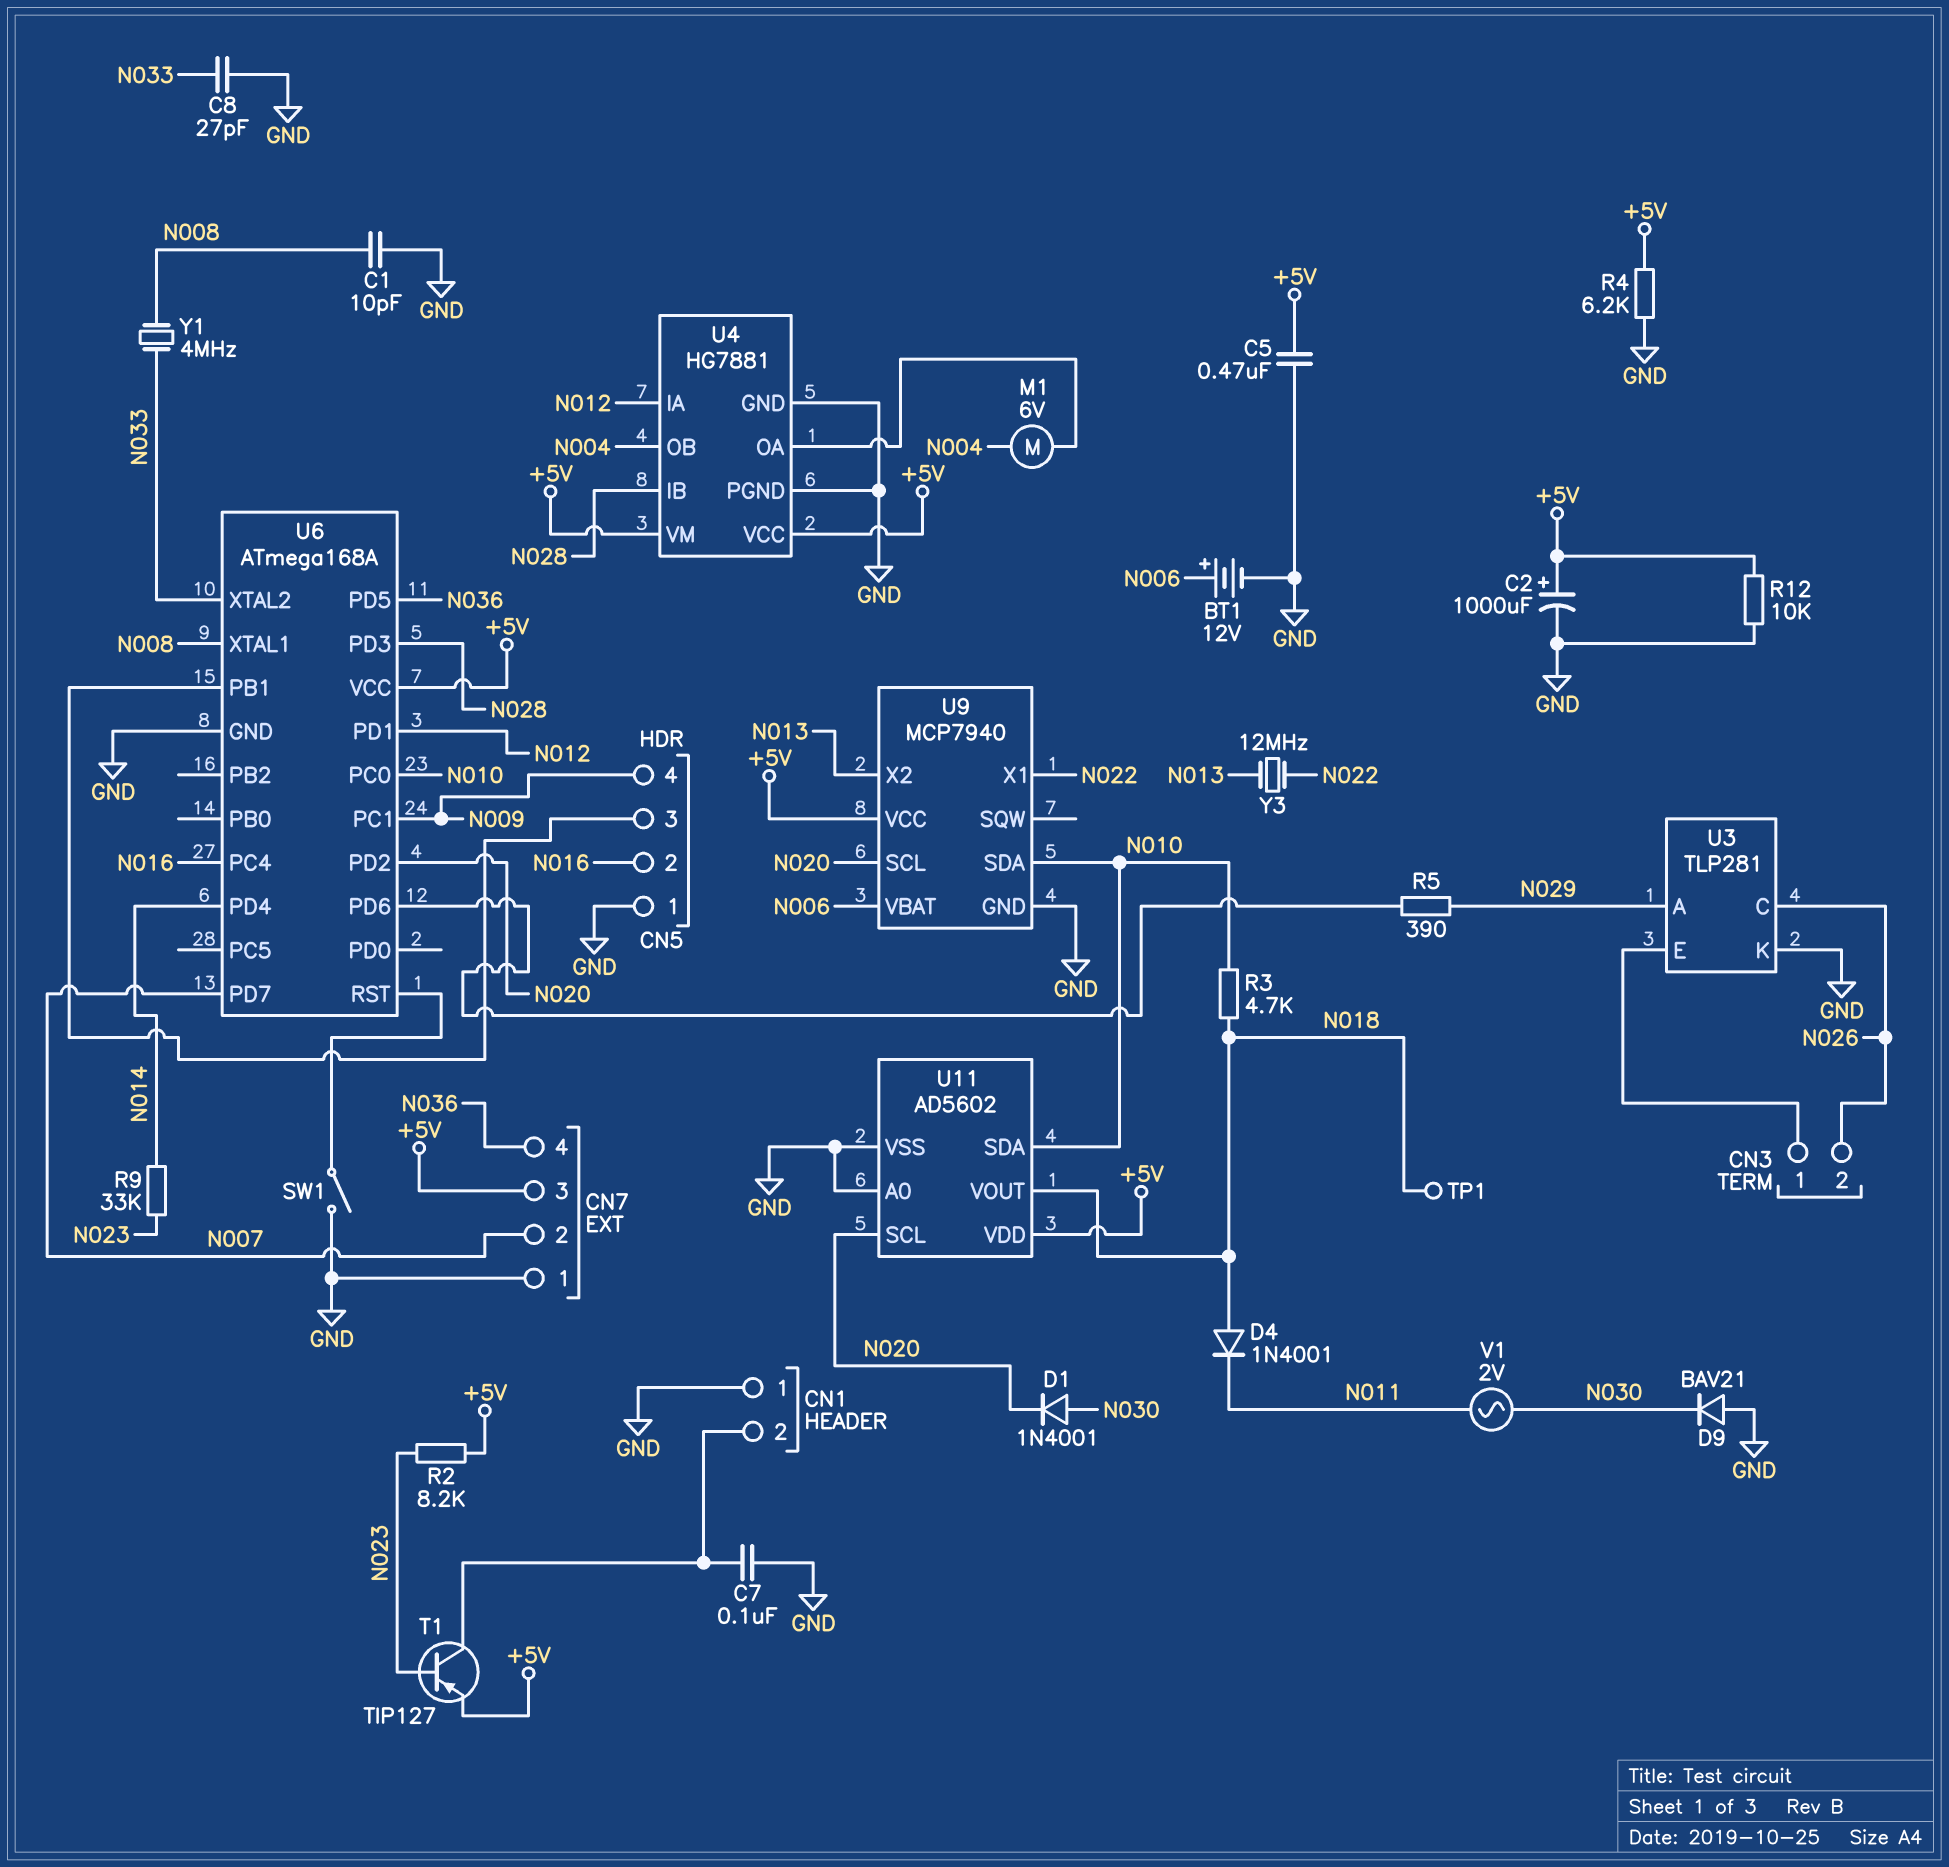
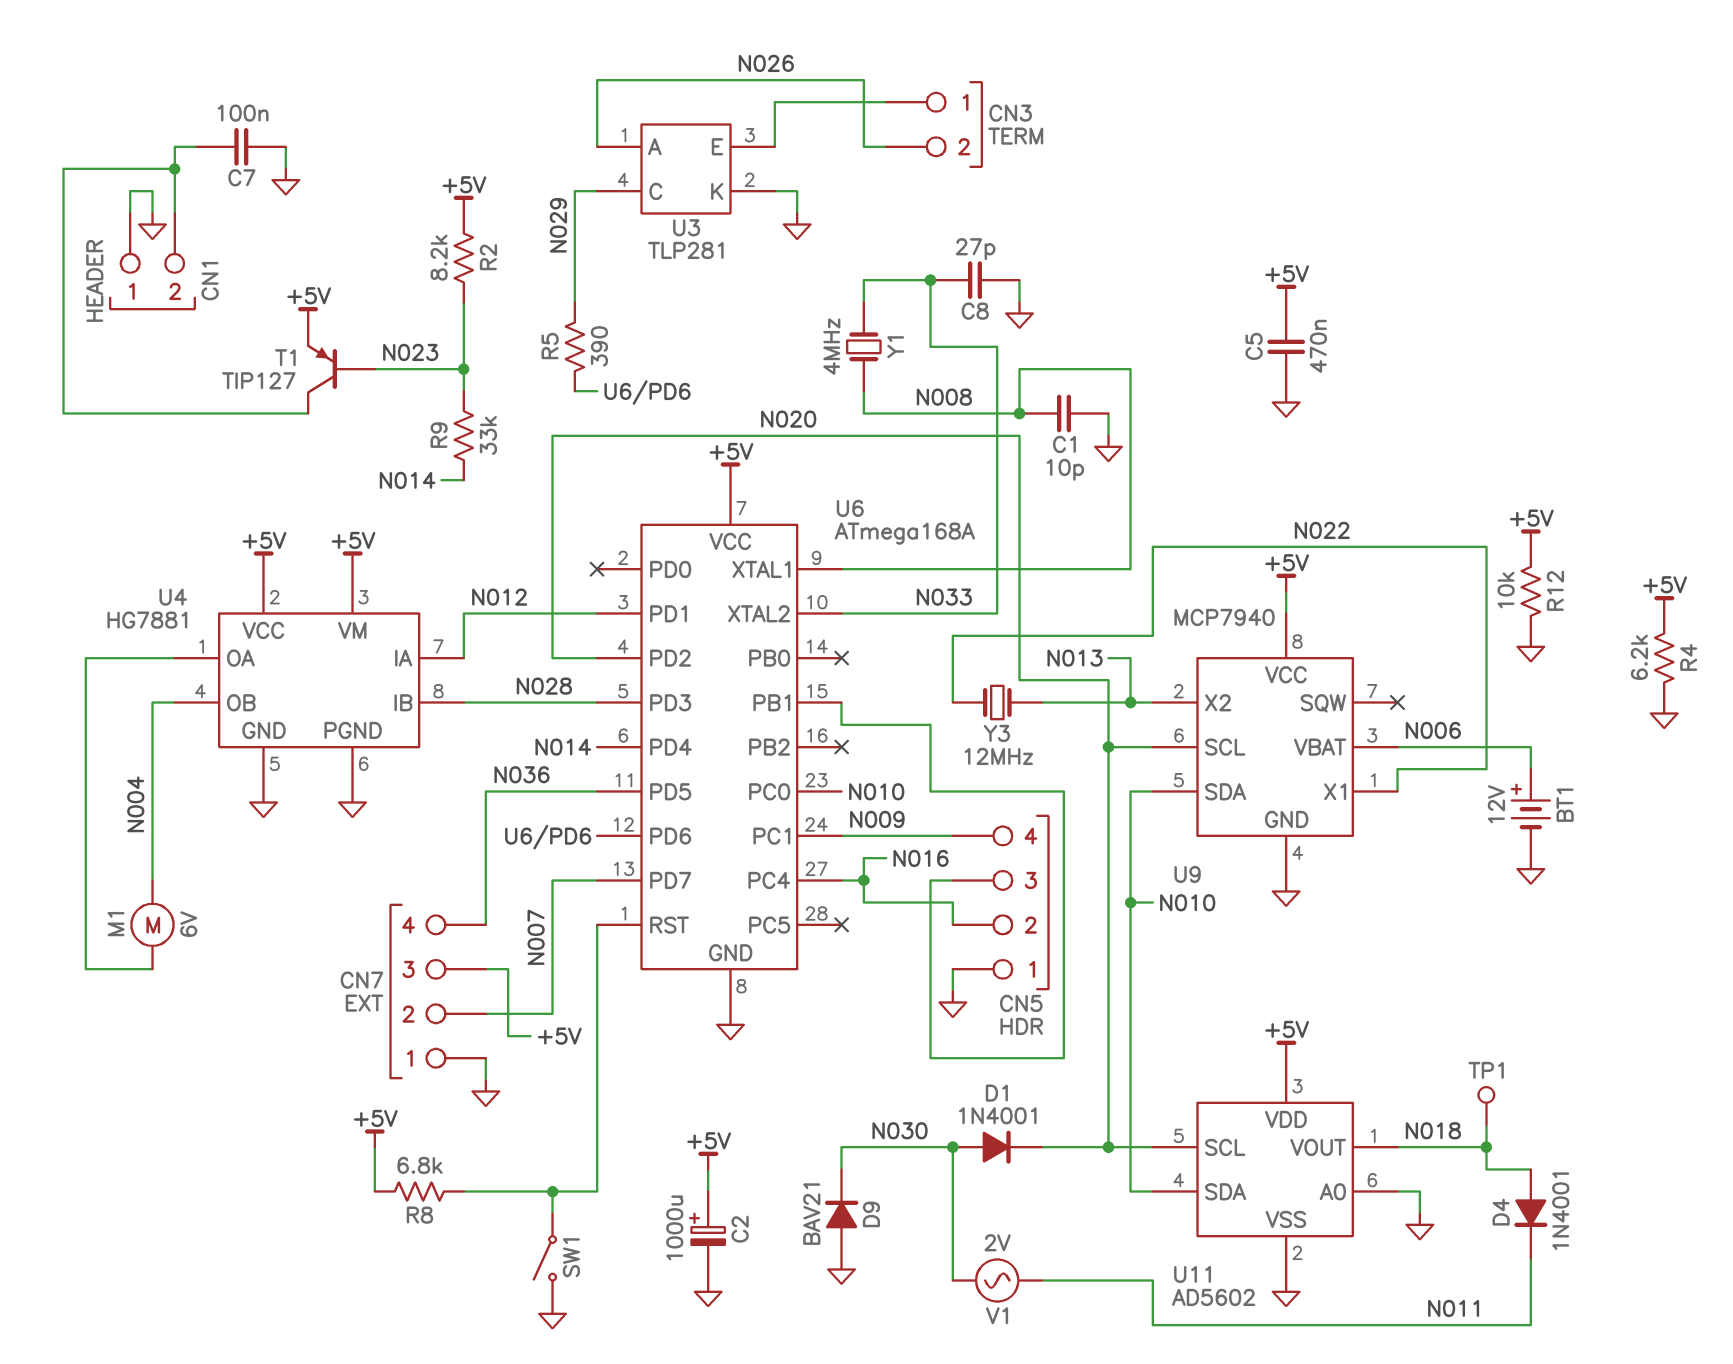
R3: 4.7k (N010, N018) -> none
R8: none -> 6.8k (+5V, U6/RST)
U3 pin A: N029 -> N026
U3 pin C: N026 -> N029

